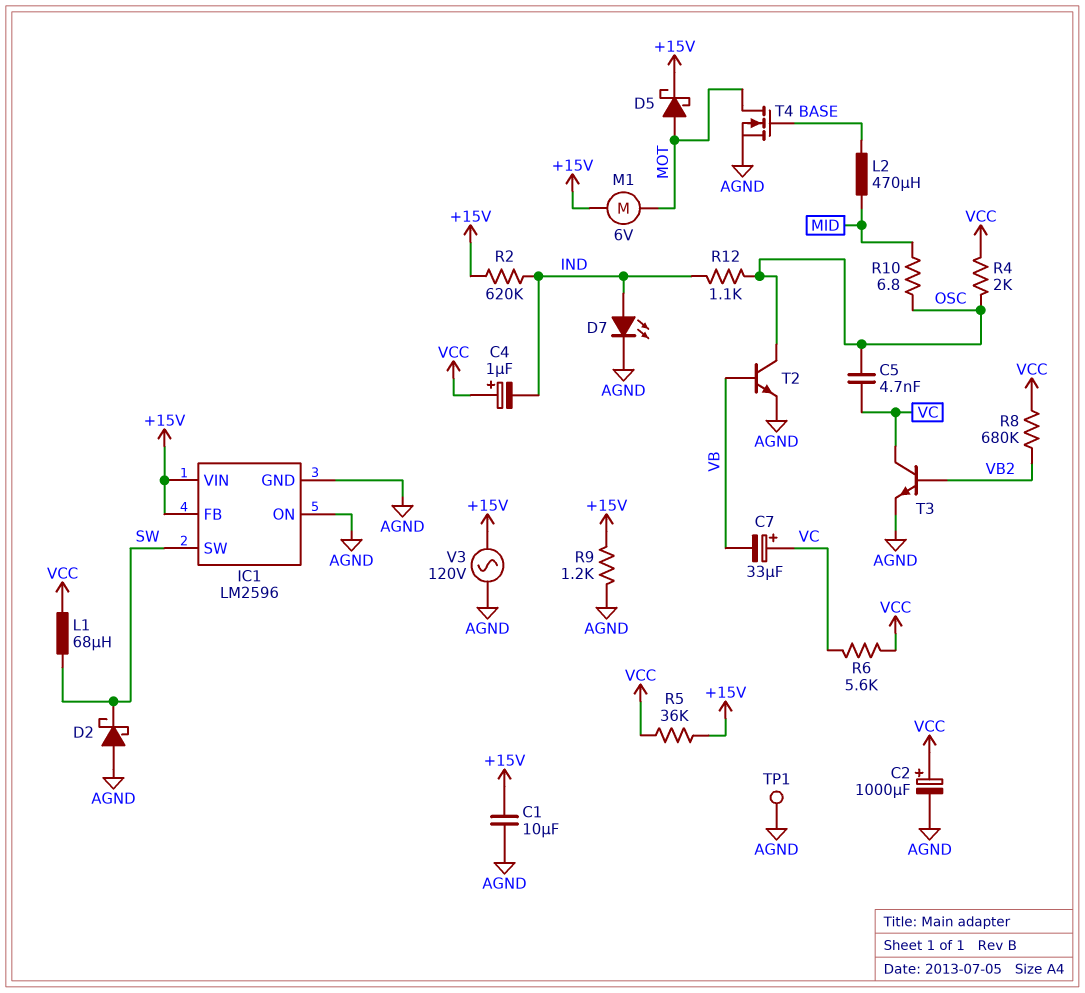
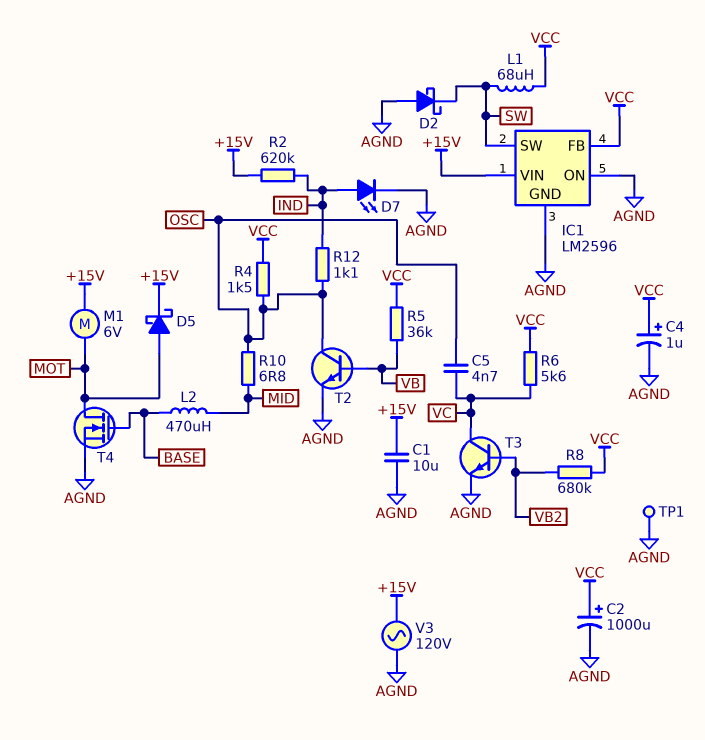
C4: 1uF (plus VCC, minus IND) -> 1uF (plus VCC, minus AGND)
C7: 33uF (plus VC, minus VB) -> none
IC1 pin FB: +15V -> VCC
R4: 2k (OSC, VCC) -> 1.5k (OSC, VCC)
R5: 36k (+15V, VCC) -> 36k (VB, VCC)
R9: 1.2k (+15V, AGND) -> none

